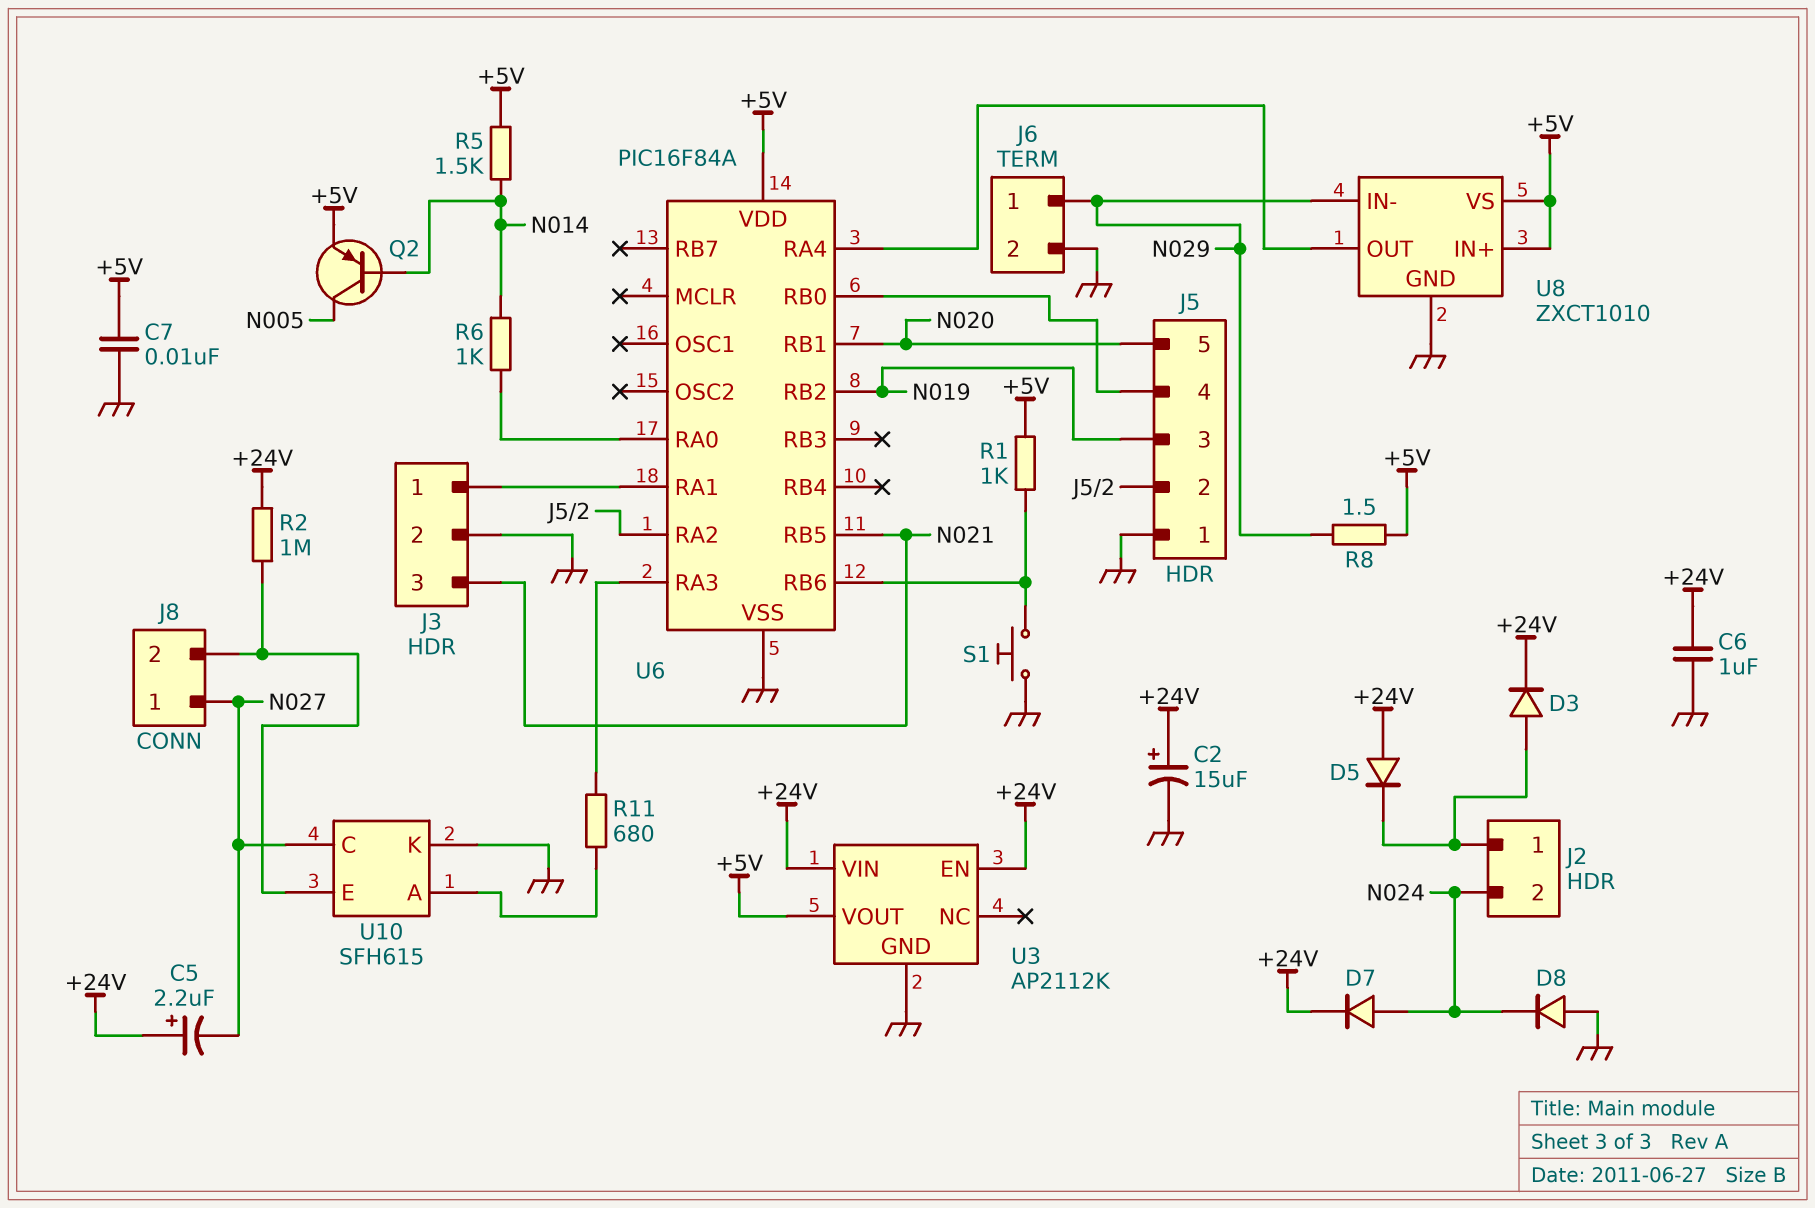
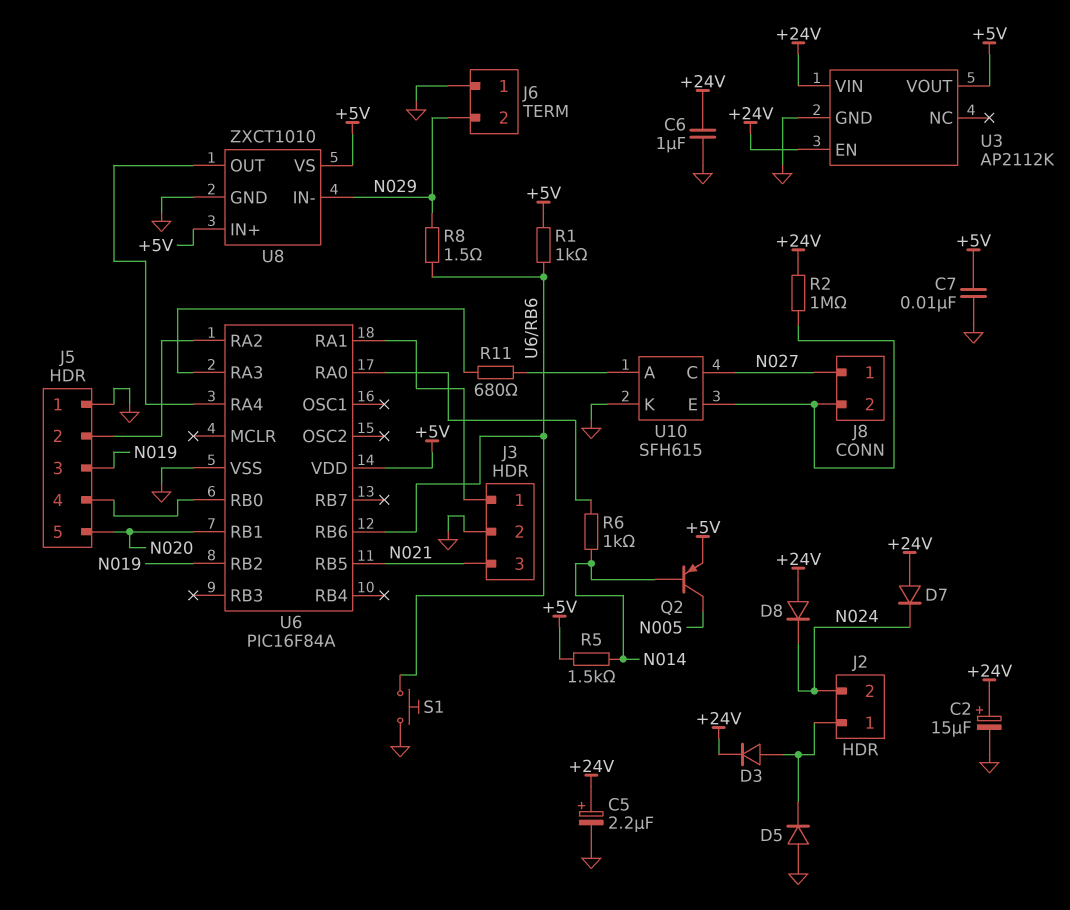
C5: 2.2uF (plus +24V, minus N027) -> 2.2uF (plus +24V, minus GND)
D5: diode (A +24V, K J2/1) -> diode (A GND, K J2/1)
D7: diode (A N024, K +24V) -> diode (A +24V, K N024)
D8: diode (A GND, K N024) -> diode (A +24V, K N024)
J6 pin 1: N029 -> GND
J6 pin 2: GND -> N029
R8: 1.5 (+5V, N029) -> 1.5 (N029, U6/RB6)

